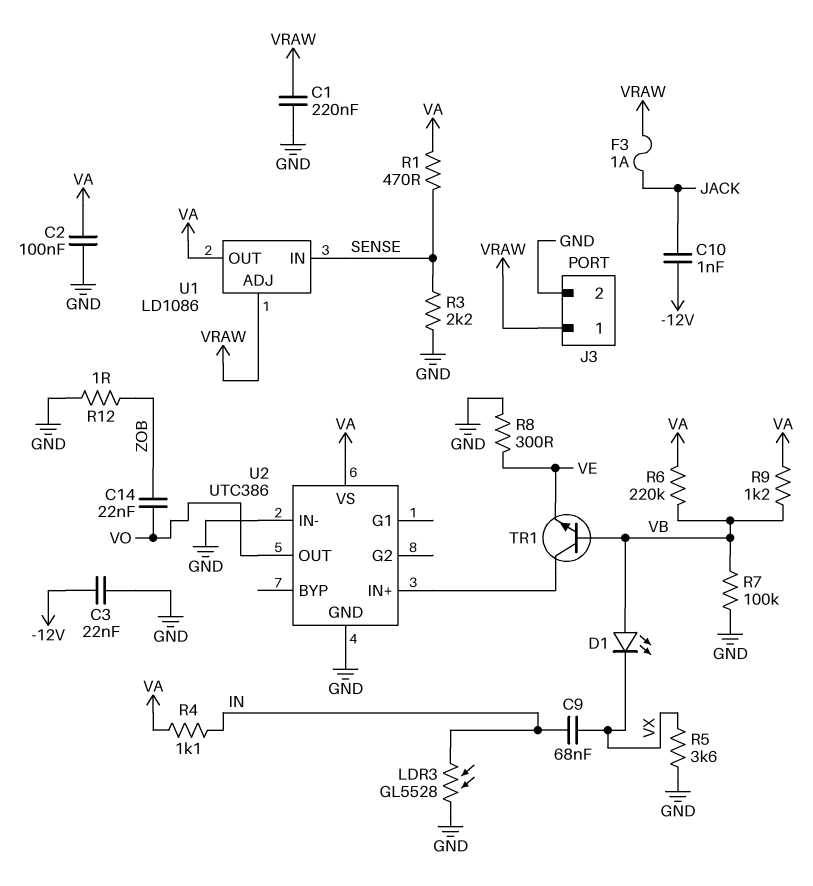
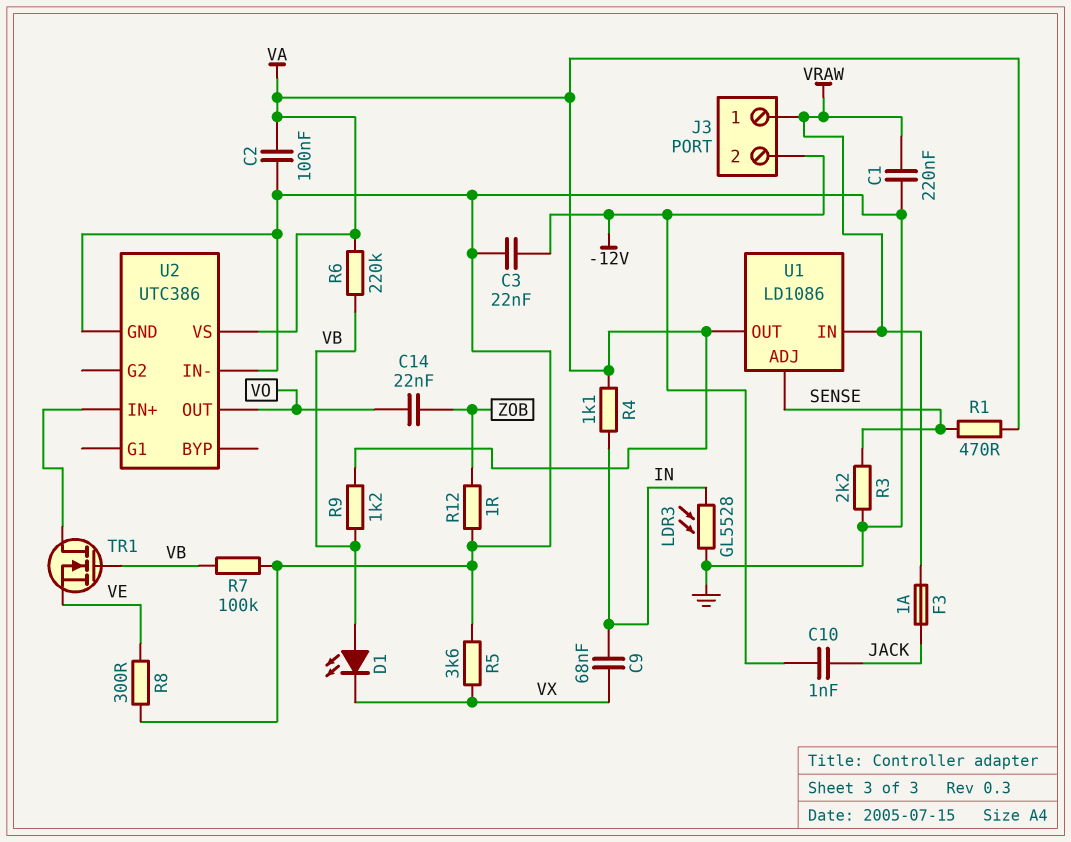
J3 pin 2: GND -> -12V
TR1: NPN (B VB, C U2/IN+, E VE) -> NMOS (G VB, D U2/IN+, S VE)
U1 pin ADJ: VRAW -> SENSE
U1 pin IN: SENSE -> VRAW

